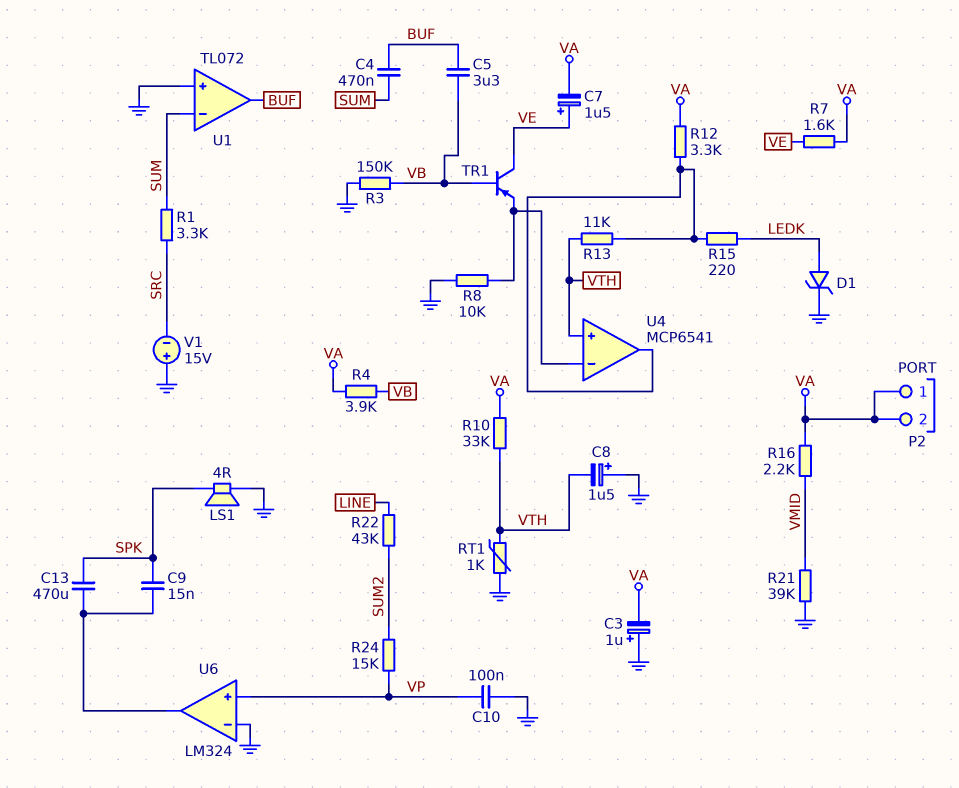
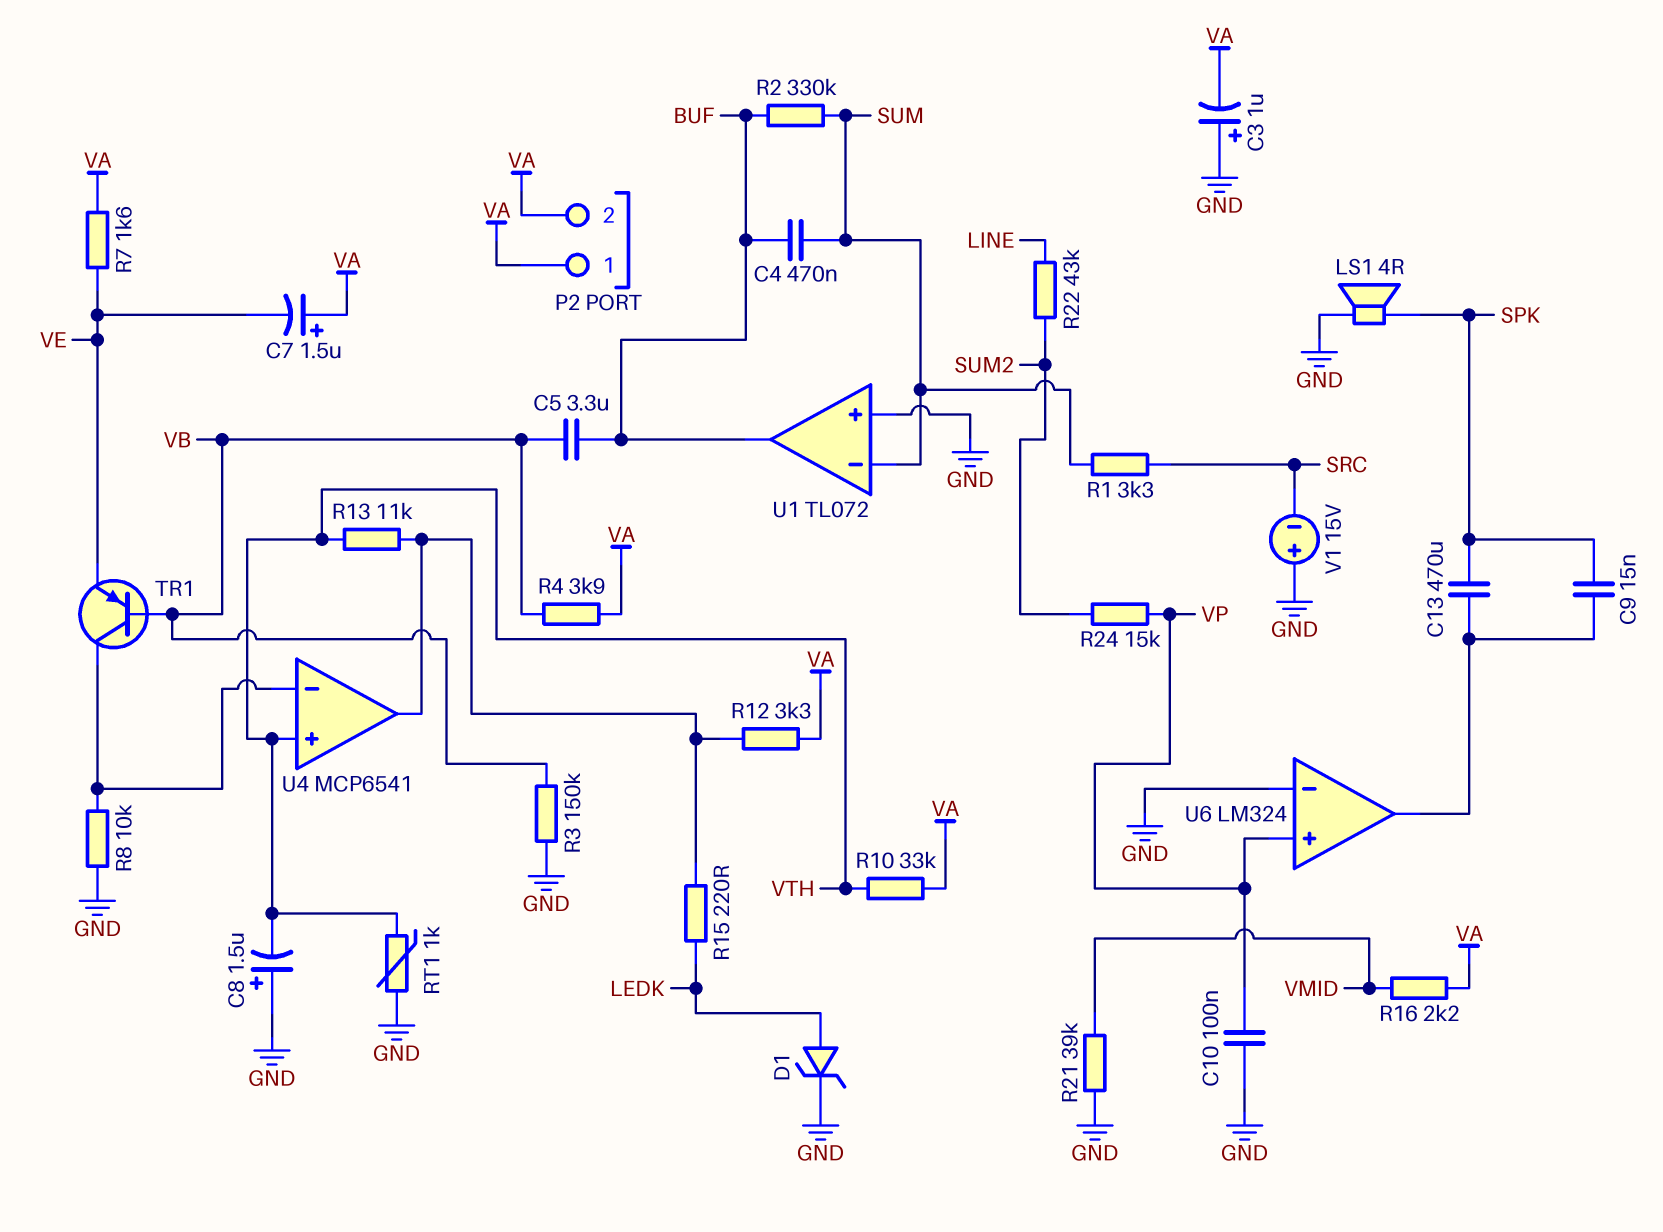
C7: 1.5uF (plus VE, minus VA) -> 1.5uF (plus VA, minus VE)
R2: none -> 330k (BUF, SUM)
TR1: PNP (B VB, C VE, E U4/in-) -> PNP (B VB, C U4/in-, E VE)

